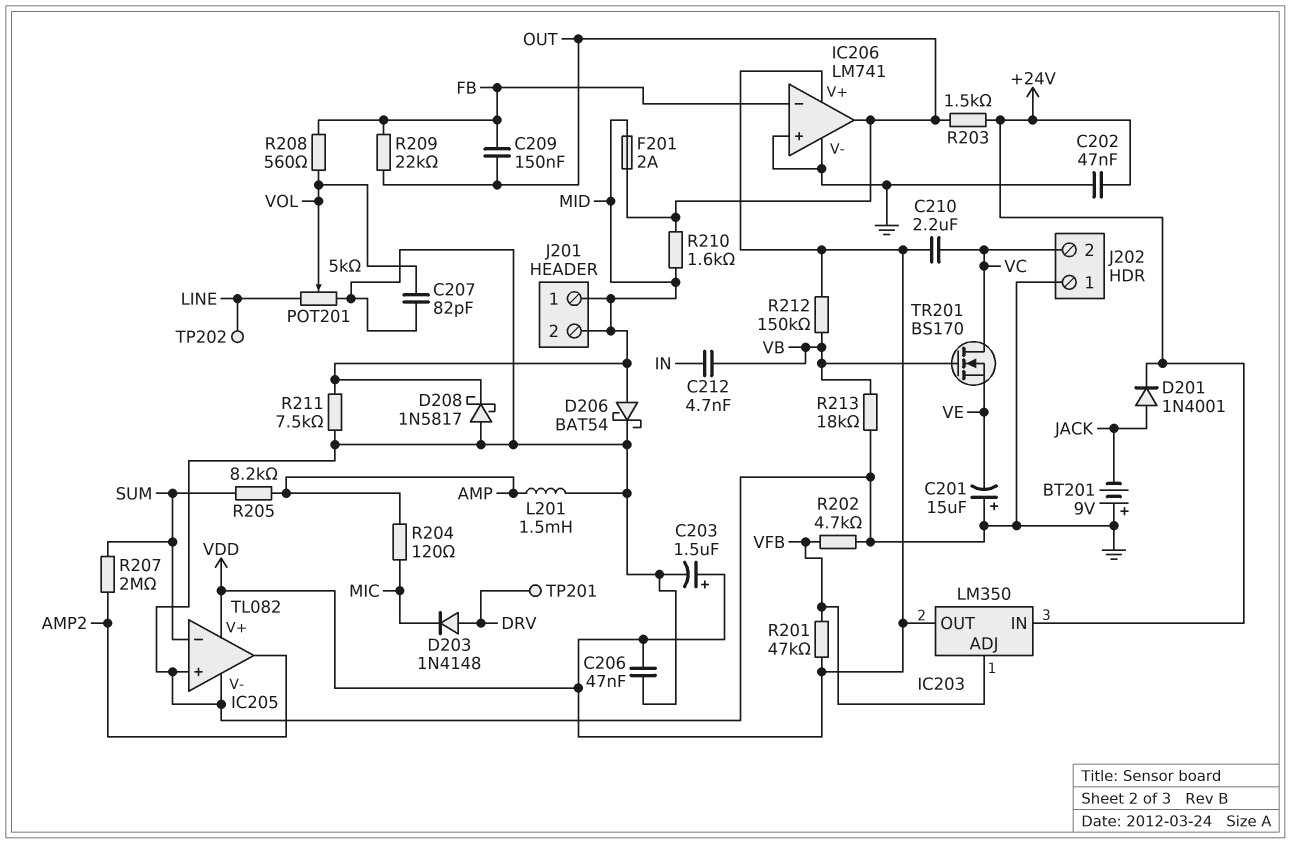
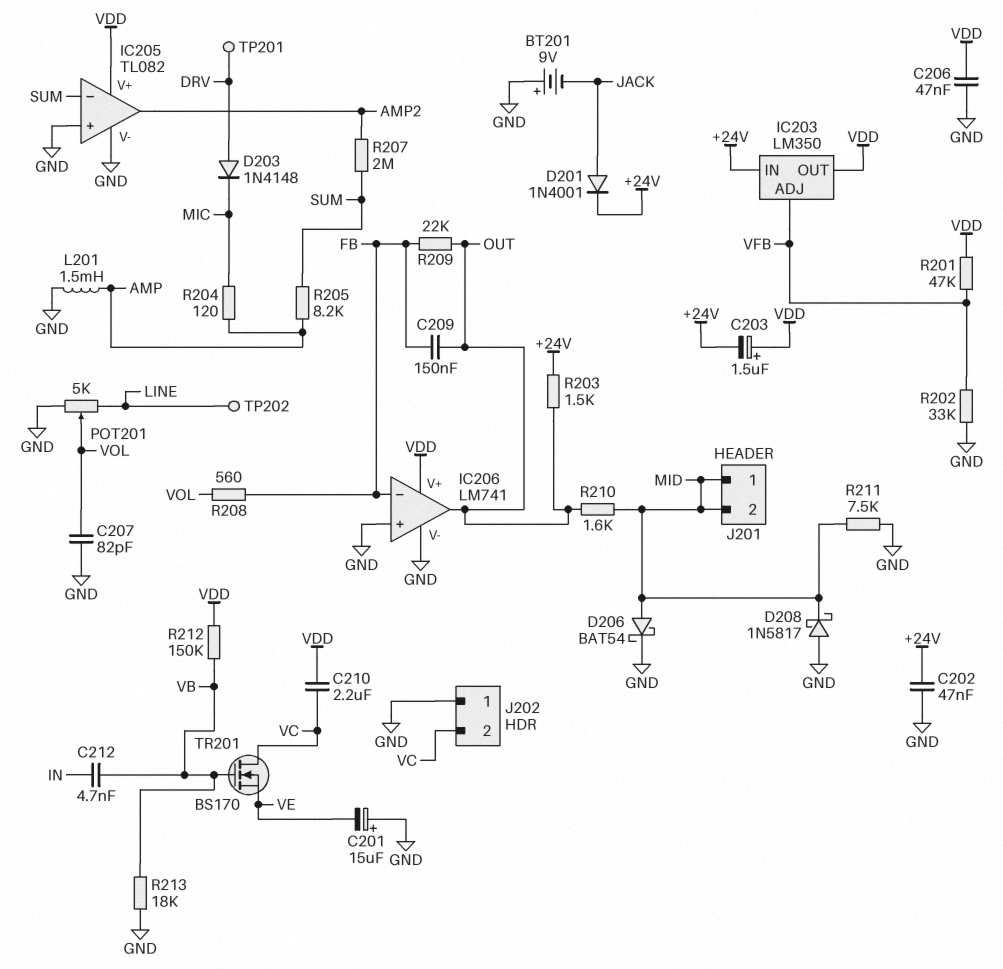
C203: 1.5uF (plus VDD, minus GND) -> 1.5uF (plus VDD, minus +24V)
F201: 2A (MID, OUT) -> none
R202: 4.7k (GND, VFB) -> 33k (GND, VFB)

